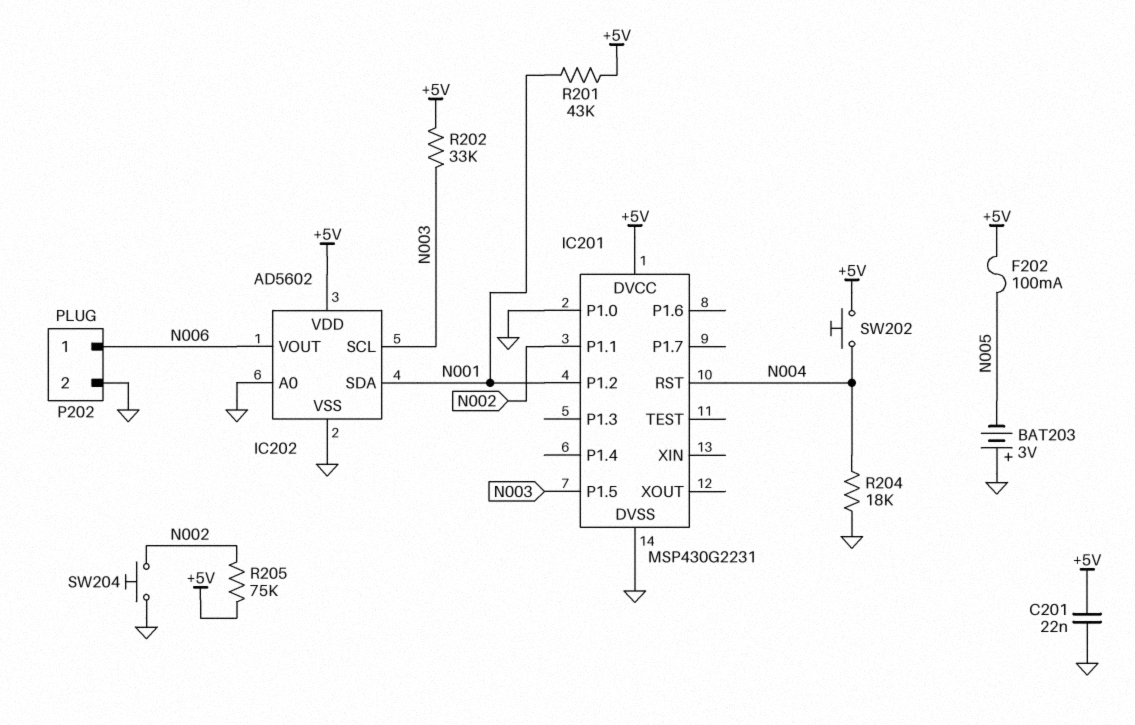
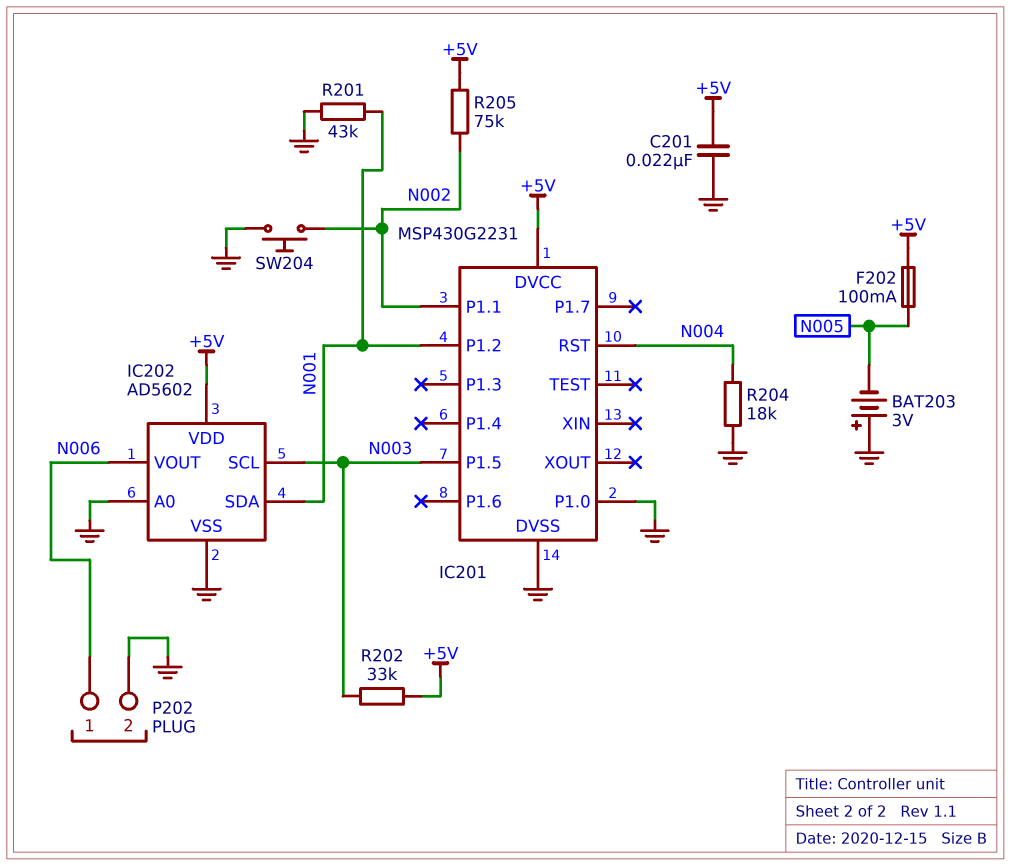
R201: 43k (+5V, N001) -> 43k (GND, N001)
SW202: button (+5V, N004) -> none

